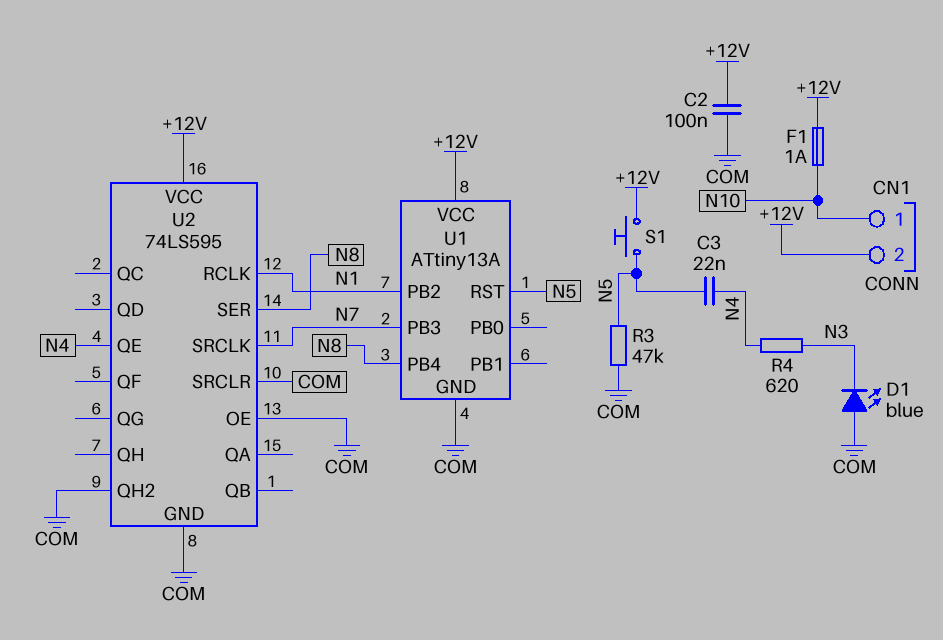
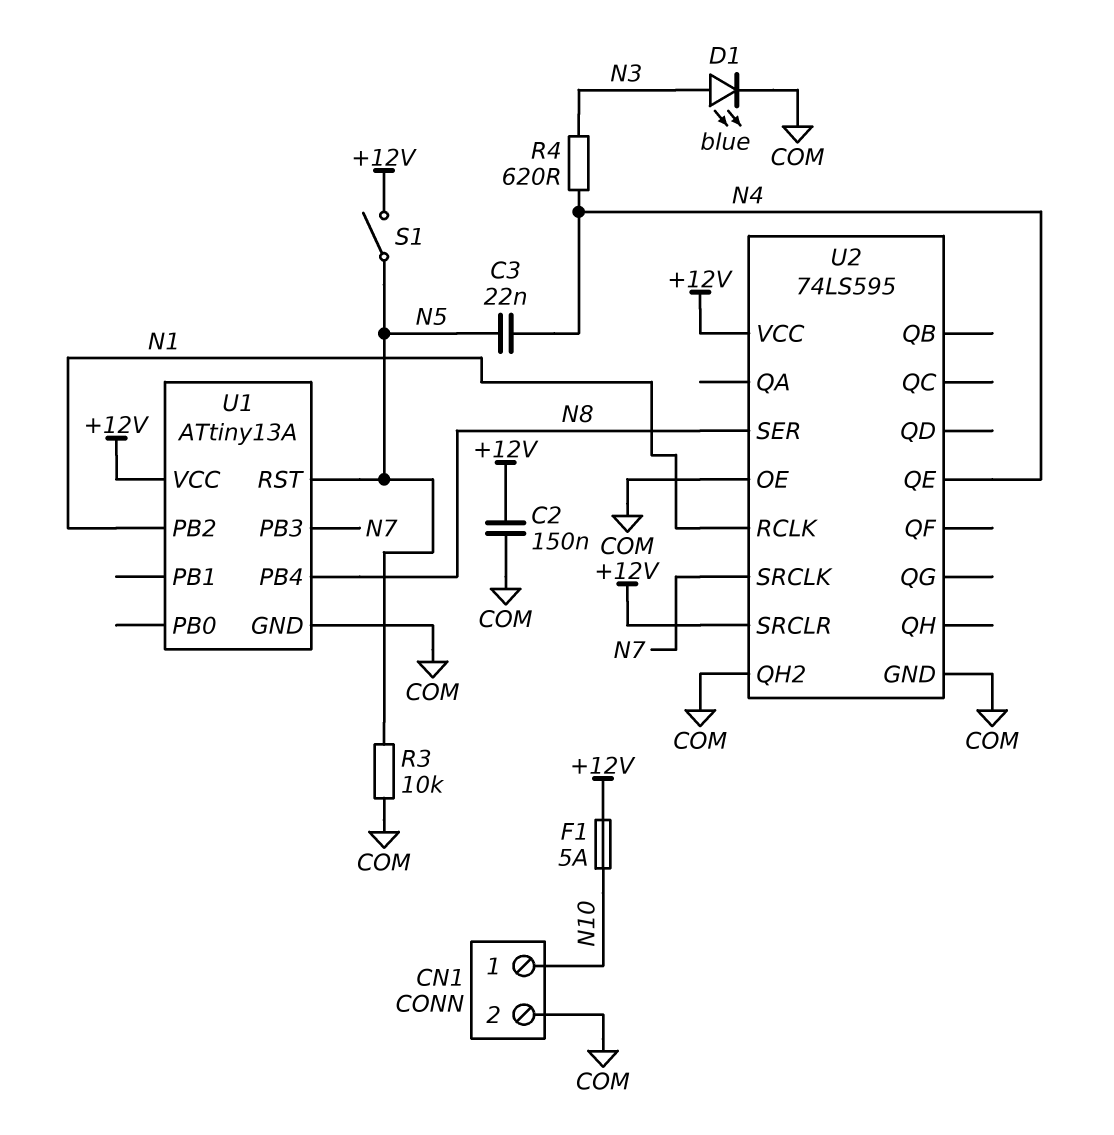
C2: 100nF (+12V, COM) -> 150nF (+12V, COM)
CN1 pin 2: +12V -> COM
D1: LED blue (A COM, K N3) -> LED blue (A N3, K COM)
F1: 1A (+12V, N10) -> 5A (+12V, N10)
R3: 47k (COM, N5) -> 10k (COM, N5)
S1: button (+12V, N5) -> switch (+12V, N5)
U2 pin SRCLR: COM -> +12V

